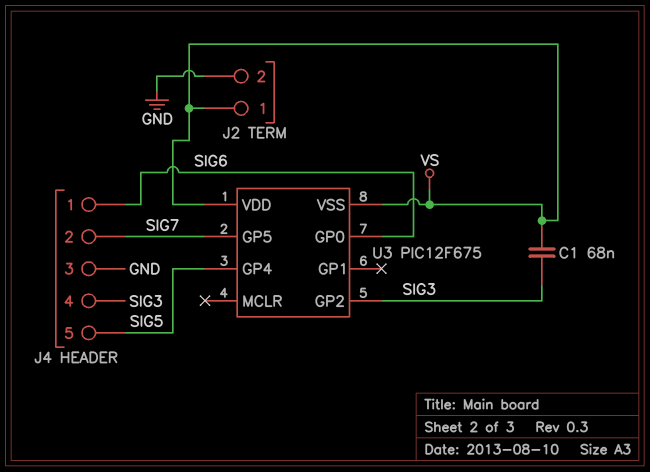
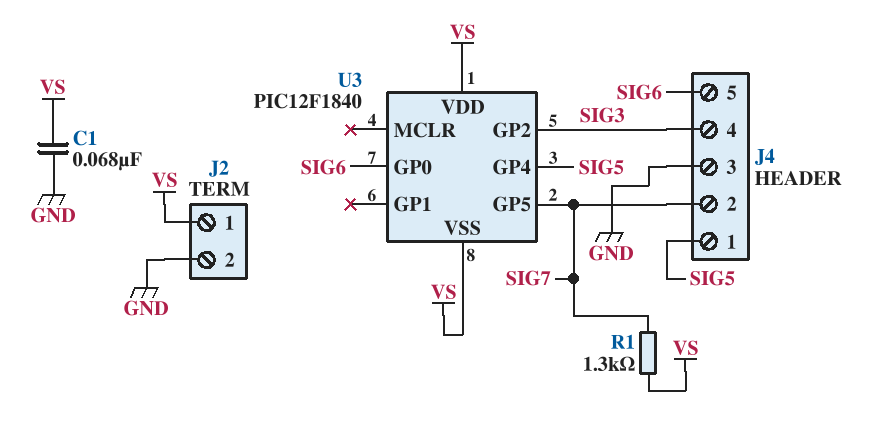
C1: 68nF (SIG3, VS) -> 68nF (GND, VS)
J4 pin 1: SIG6 -> SIG5
J4 pin 5: SIG5 -> SIG6
R1: none -> 1.3k (SIG7, VS)
U3: PIC12F675 -> PIC12F1840

